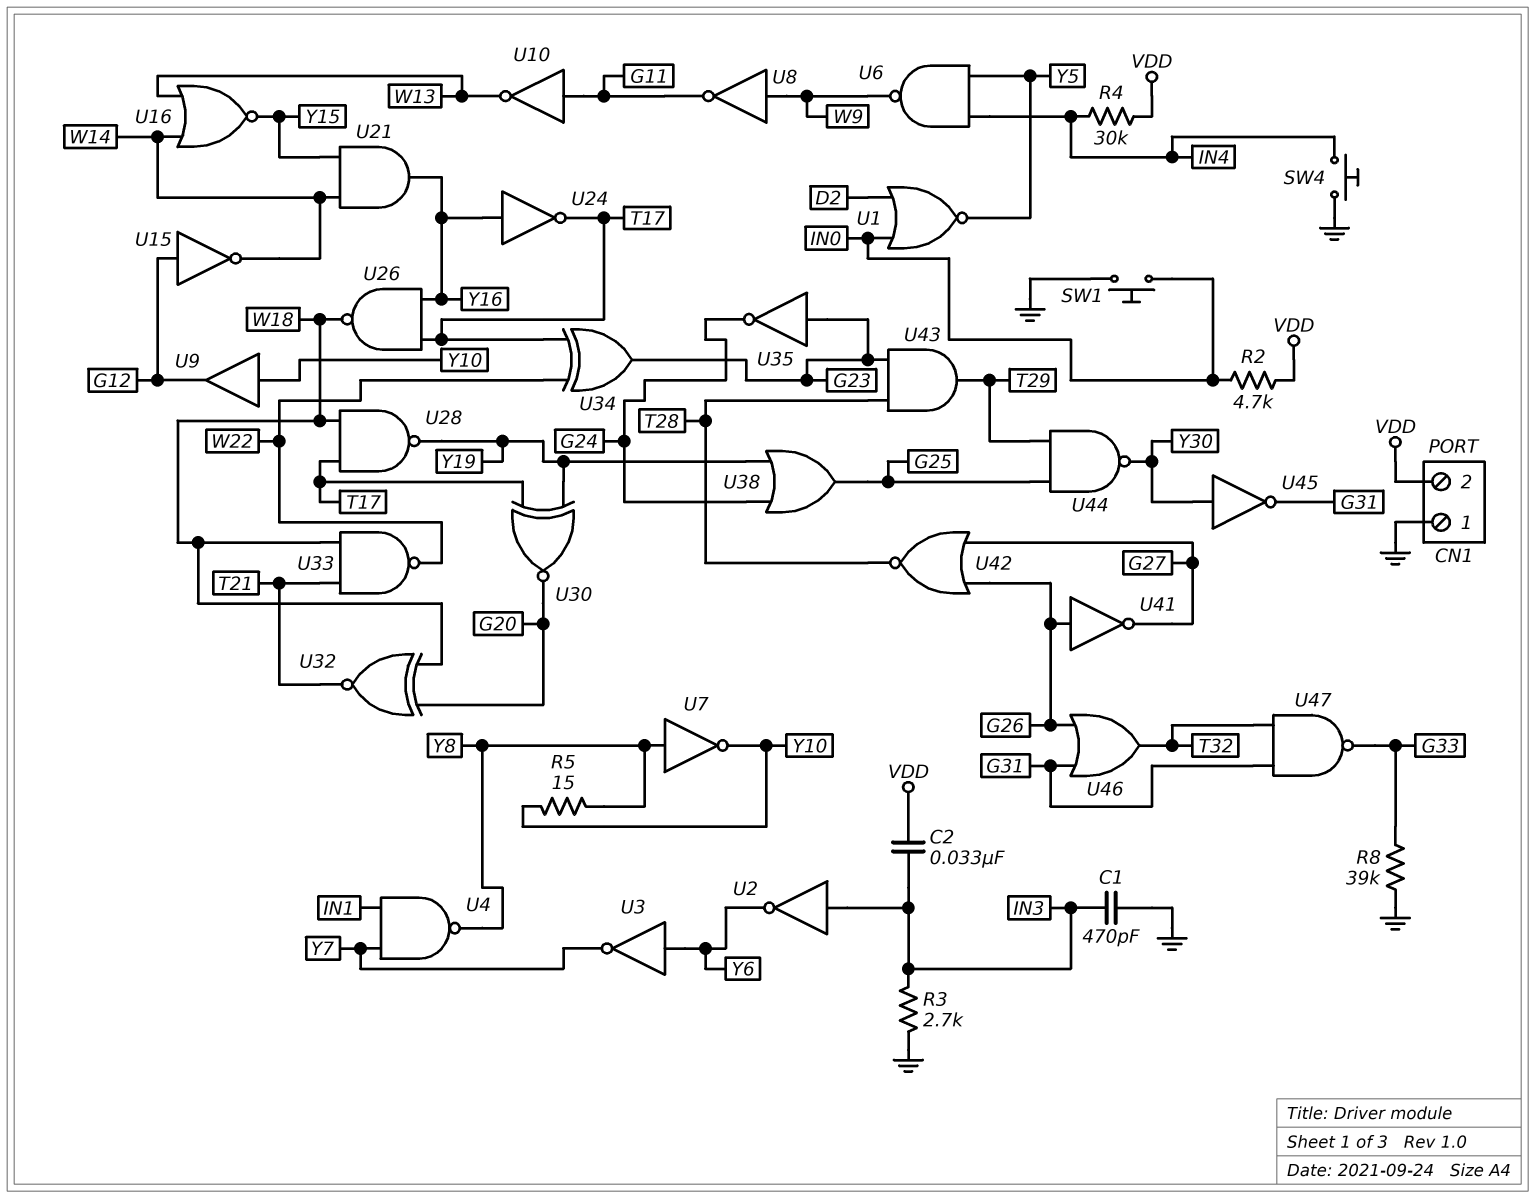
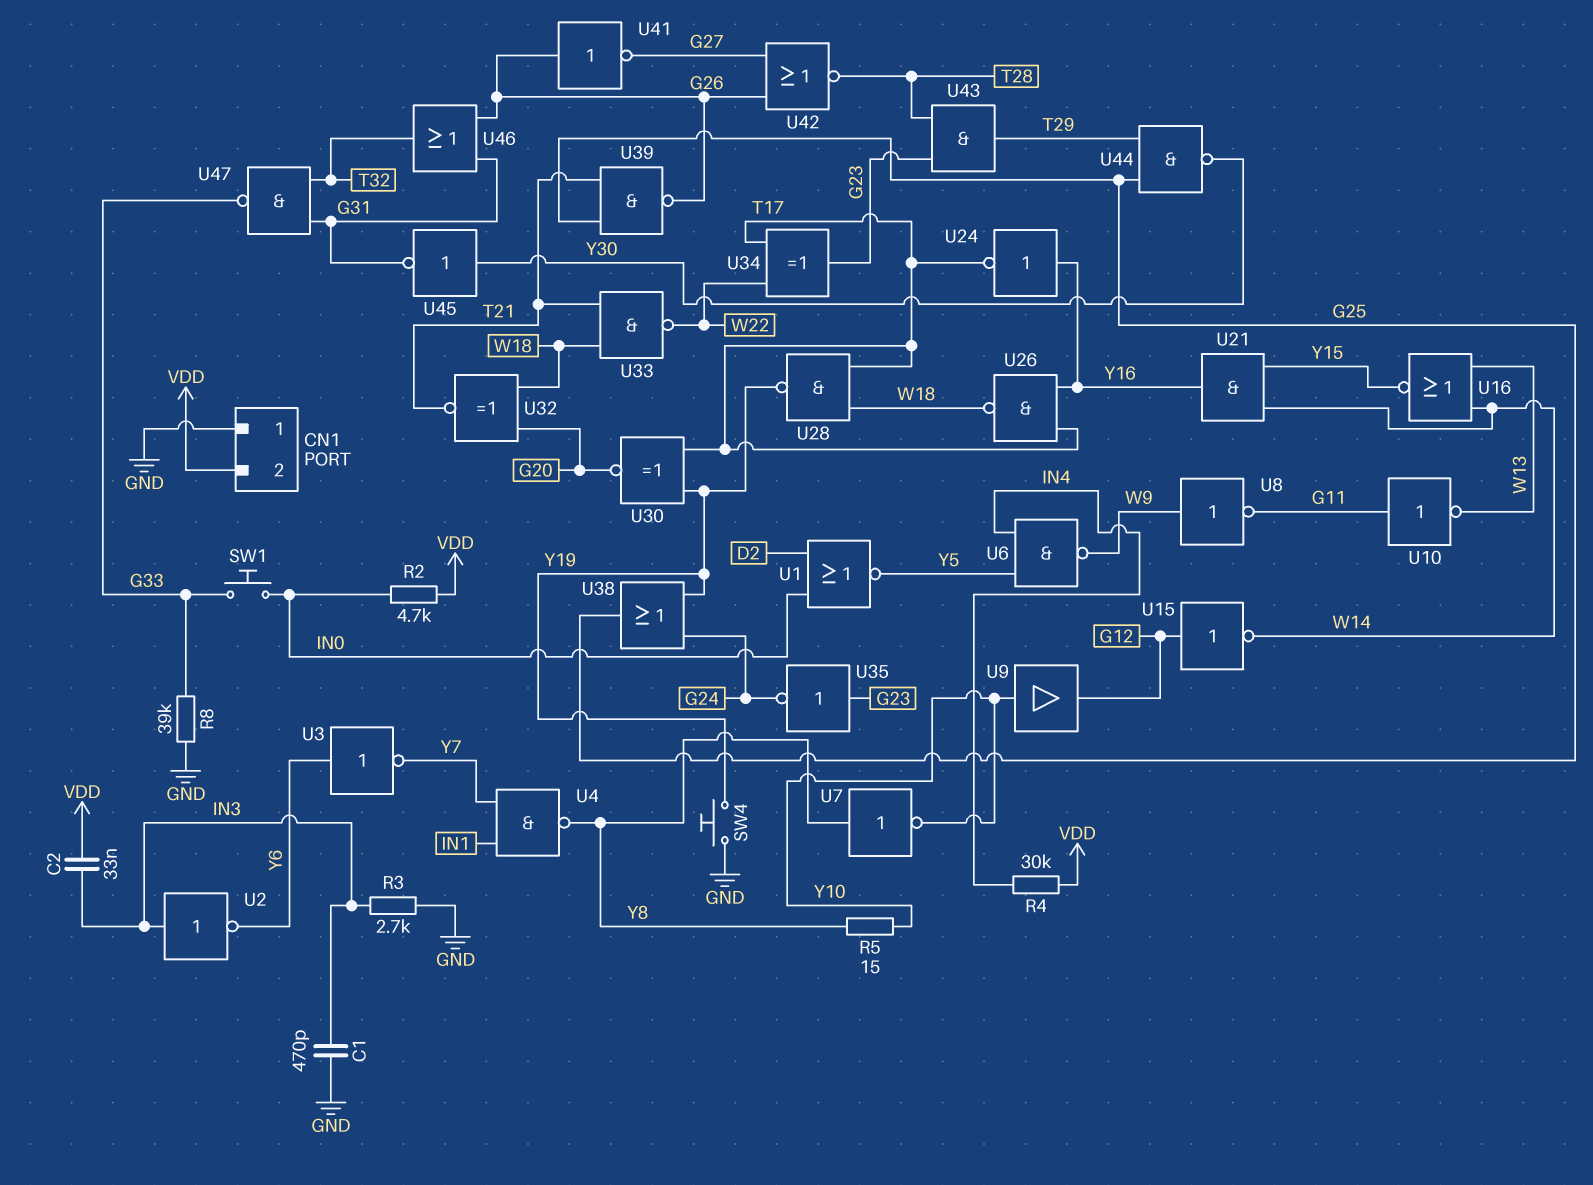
SW1: button (GND, IN0) -> button (G33, IN0)
SW4: button (GND, IN4) -> button (GND, Y19)
U39: none -> NAND (in G25, in T21, out G26)

